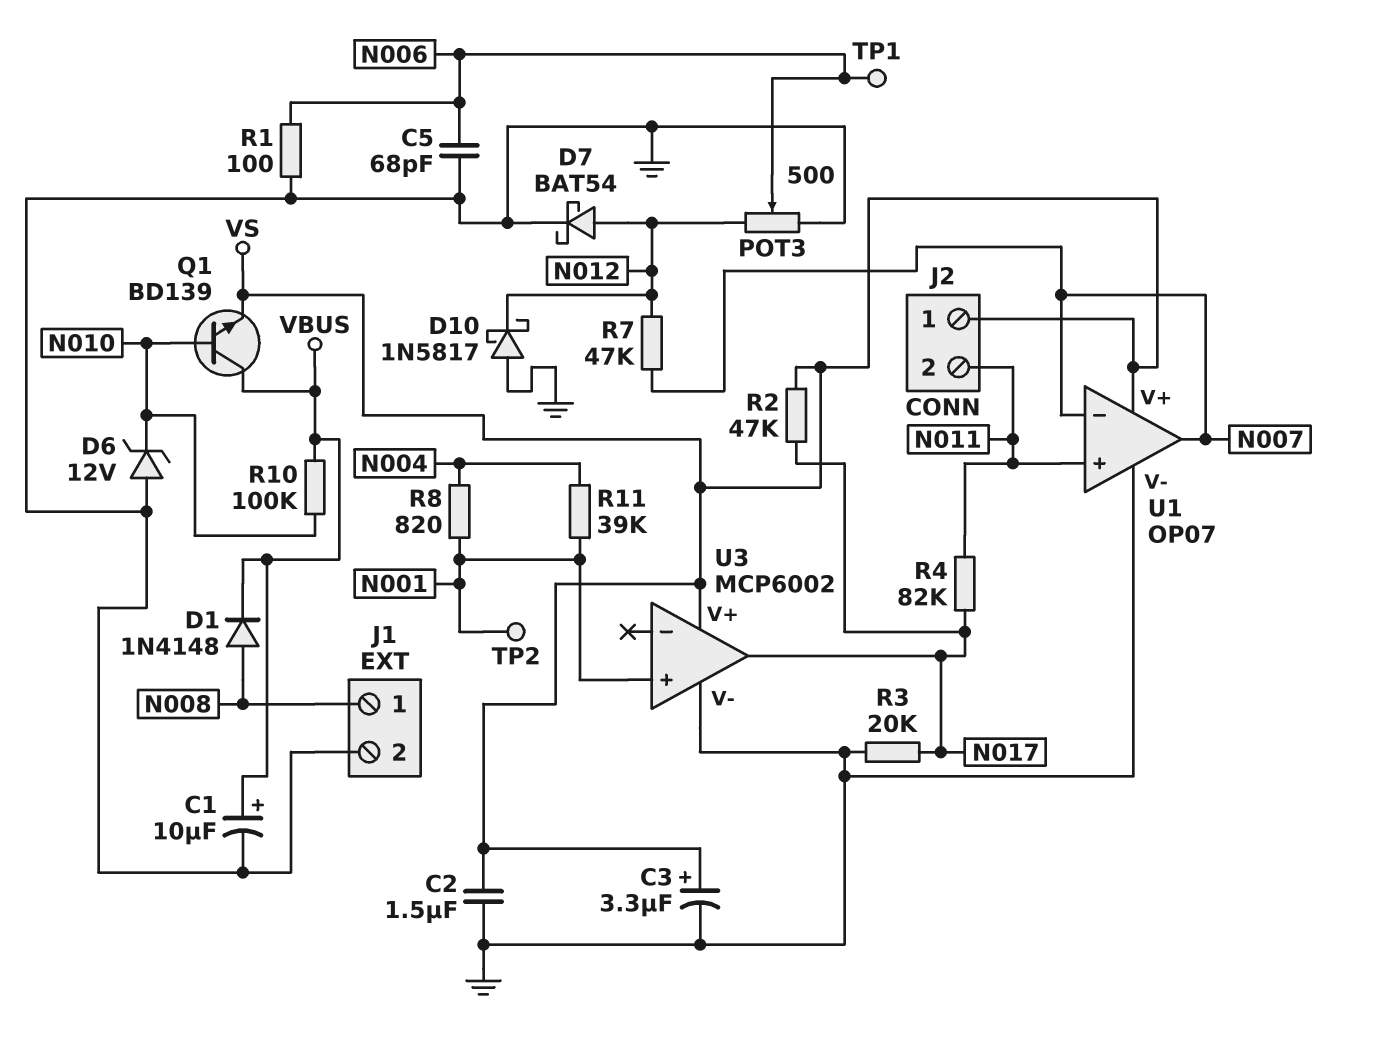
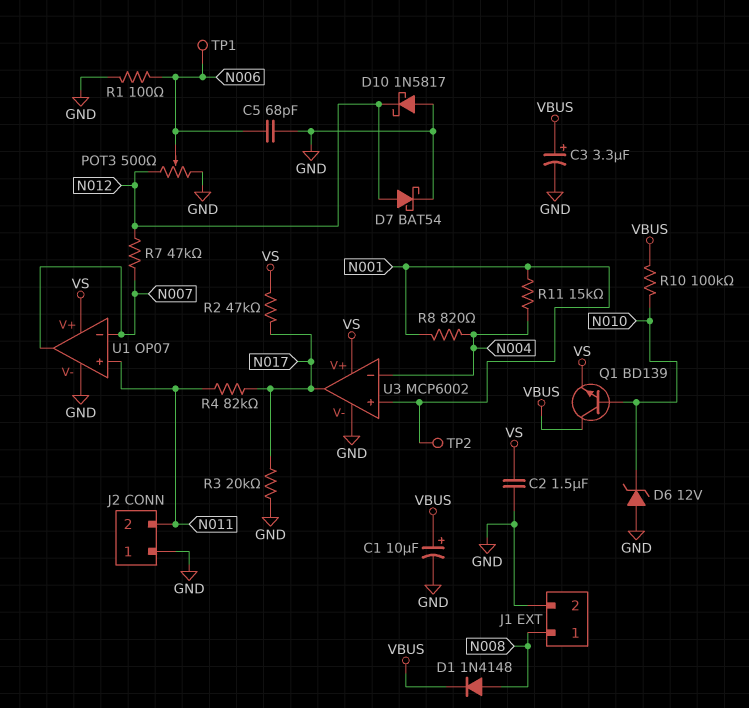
C3: 3.3uF (plus VS, minus GND) -> 3.3uF (plus VBUS, minus GND)
J2 pin 1: VS -> GND
R11: 39k (N001, N004) -> 15k (N001, N004)
U3 pin in-: none -> N004

